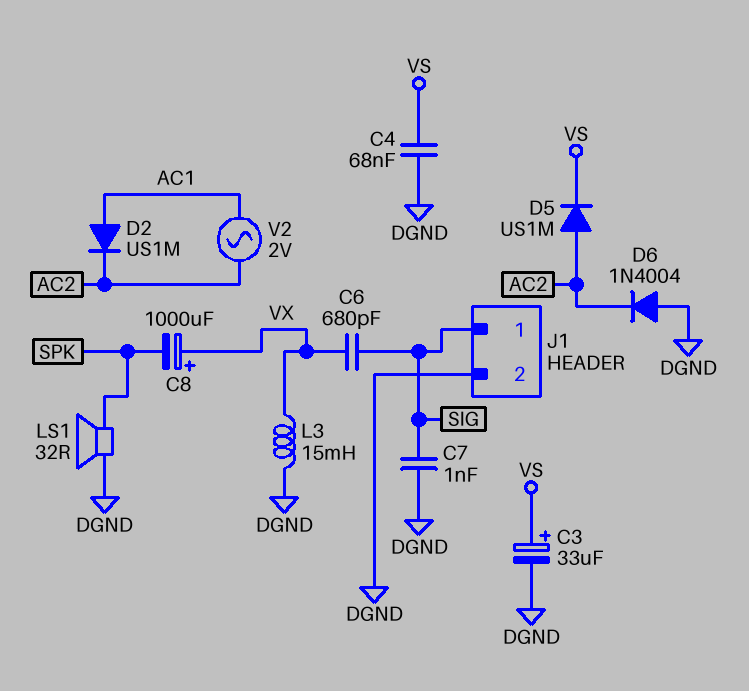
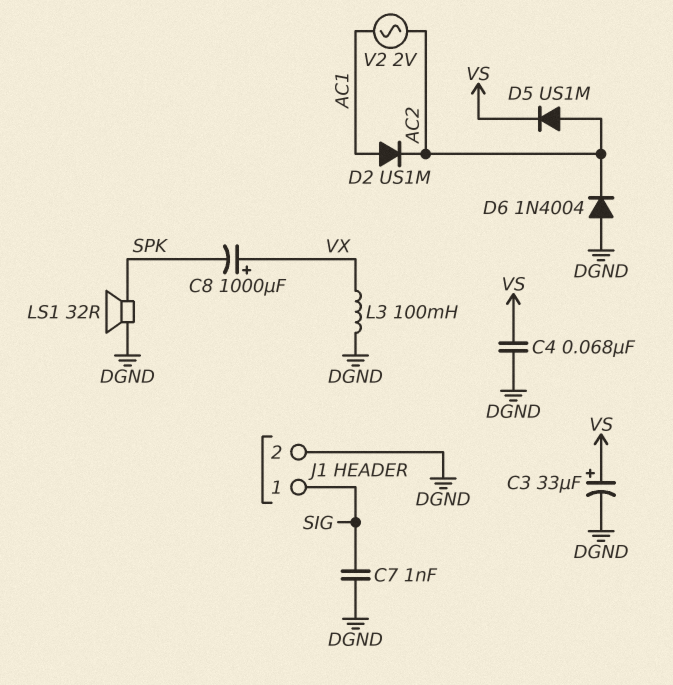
C6: 680pF (SIG, VX) -> none
L3: 15mH (DGND, VX) -> 100mH (DGND, VX)

